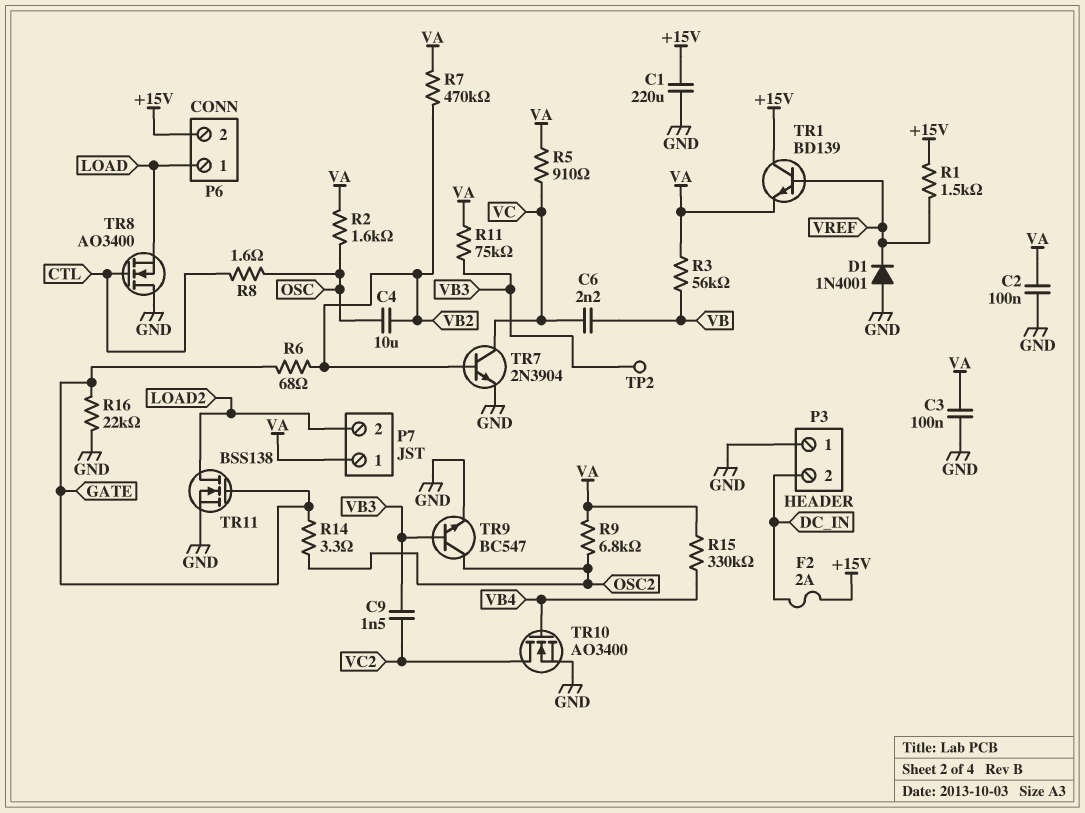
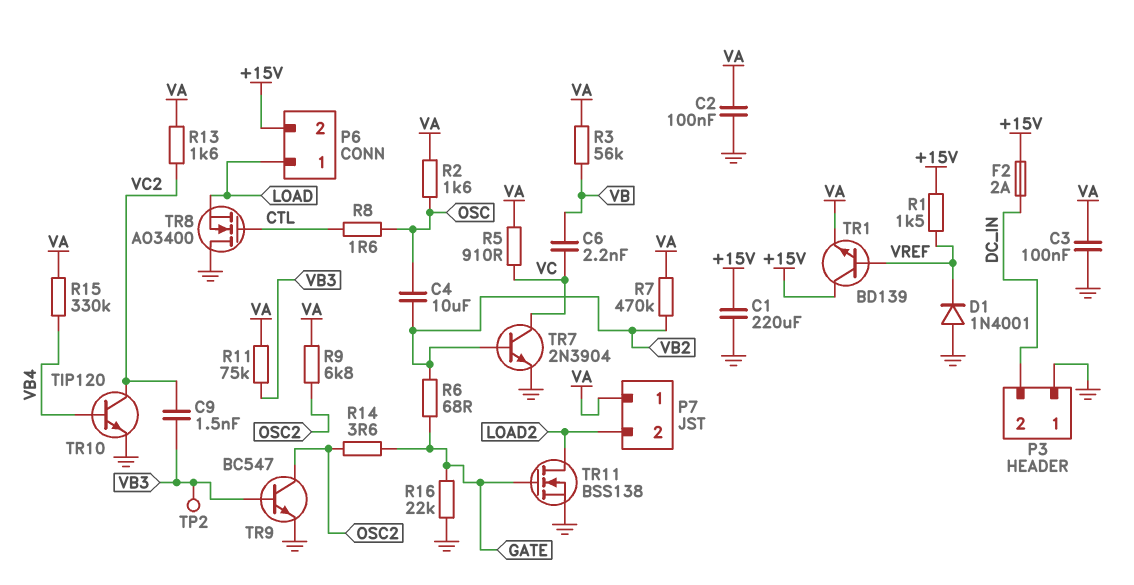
R13: none -> 1.6k (VA, VC2)
R14: 3.3 (GATE, OSC2) -> 3.6 (GATE, OSC2)
TR10: NMOS AO3400 (G VB4, D VC2, S GND) -> NPN TIP120 (B VB4, C VC2, E GND)

